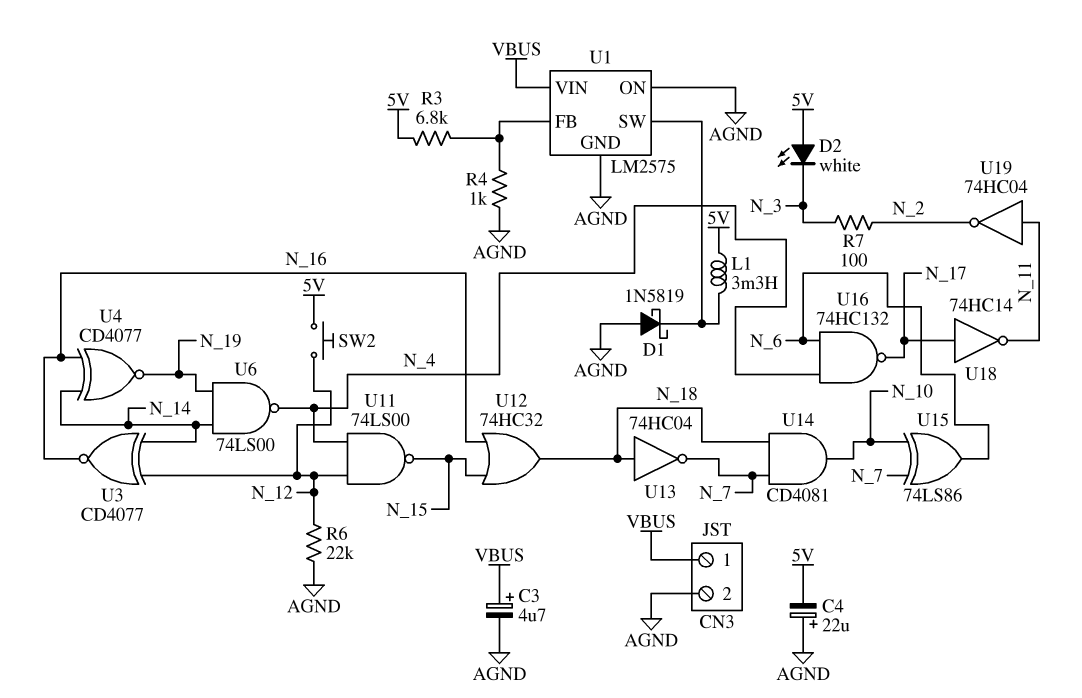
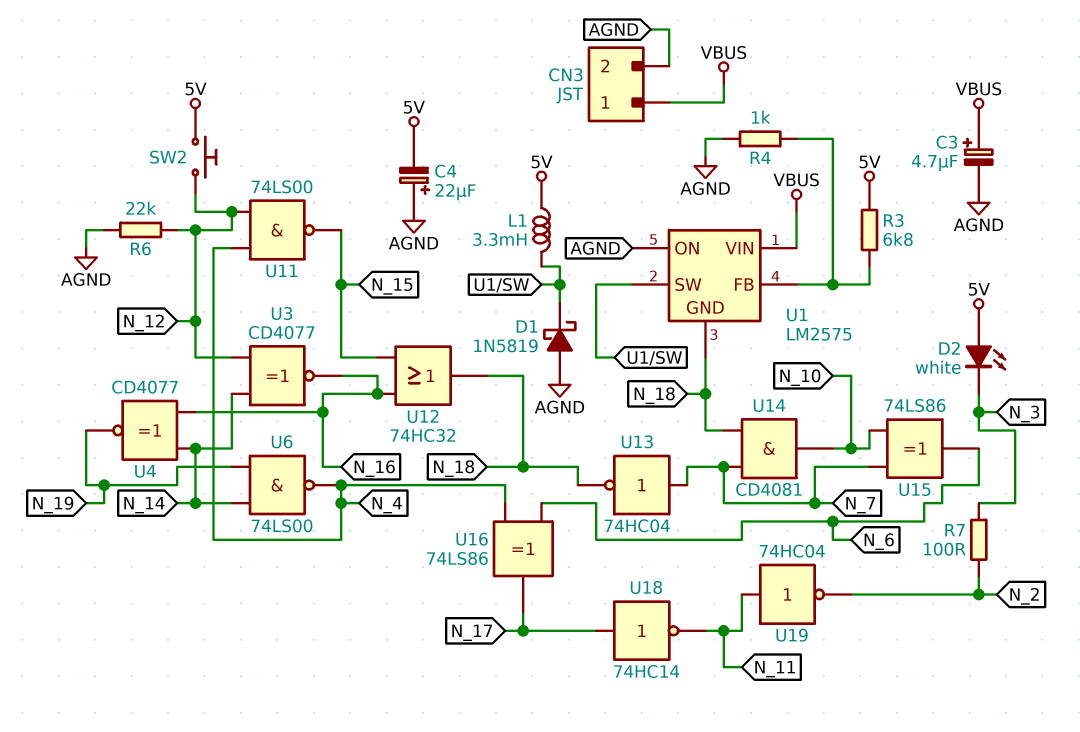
U1 pin GND: AGND -> N_18
U13: NOT 74HC04 (in N_18, out N_7) -> NOT 74HC04 (in N_7, out N_18)
U16: NAND 74HC132 (in N_4, in N_6, out N_17) -> XOR 74LS86 (in N_4, in N_6, out N_17)

